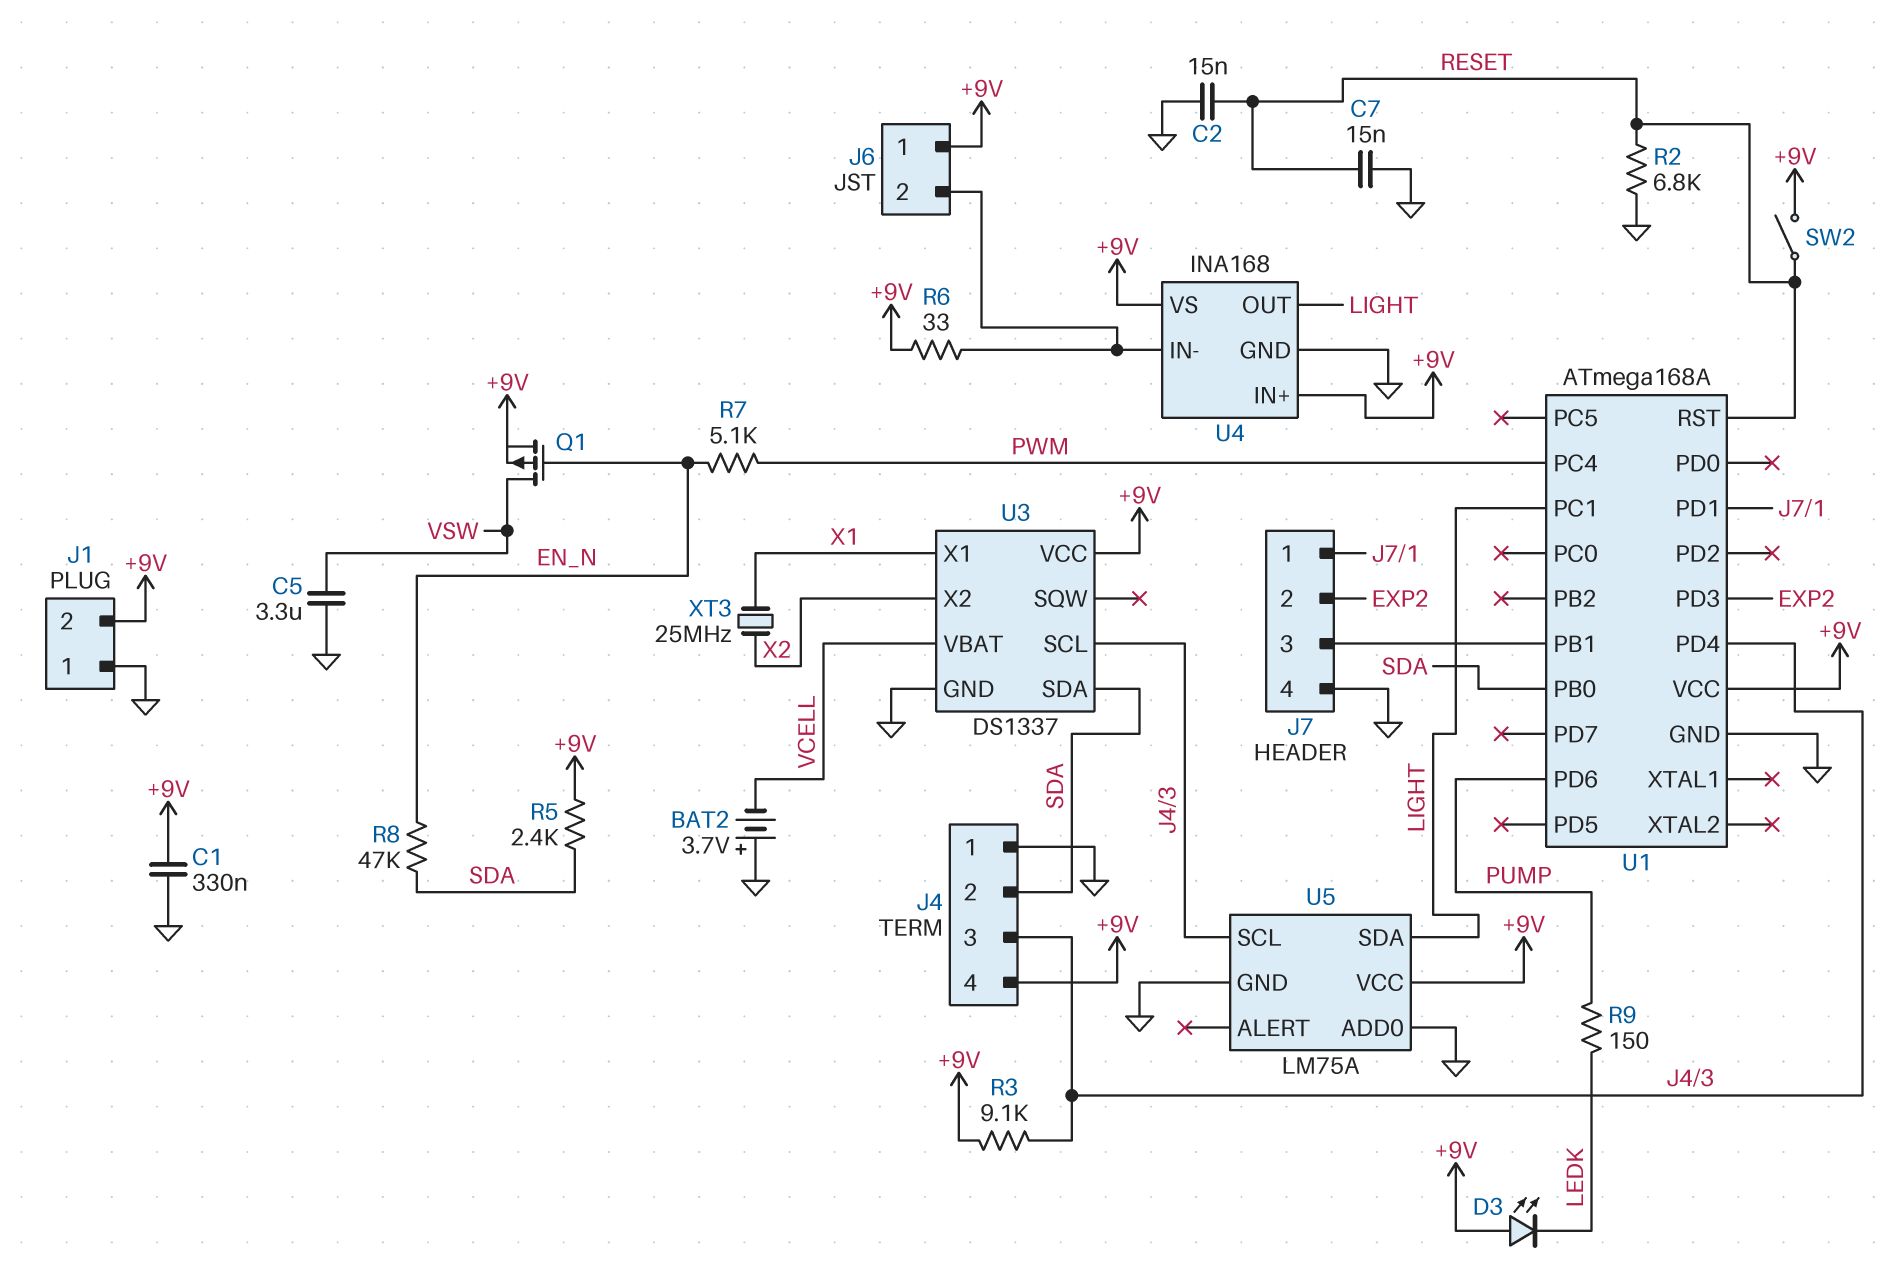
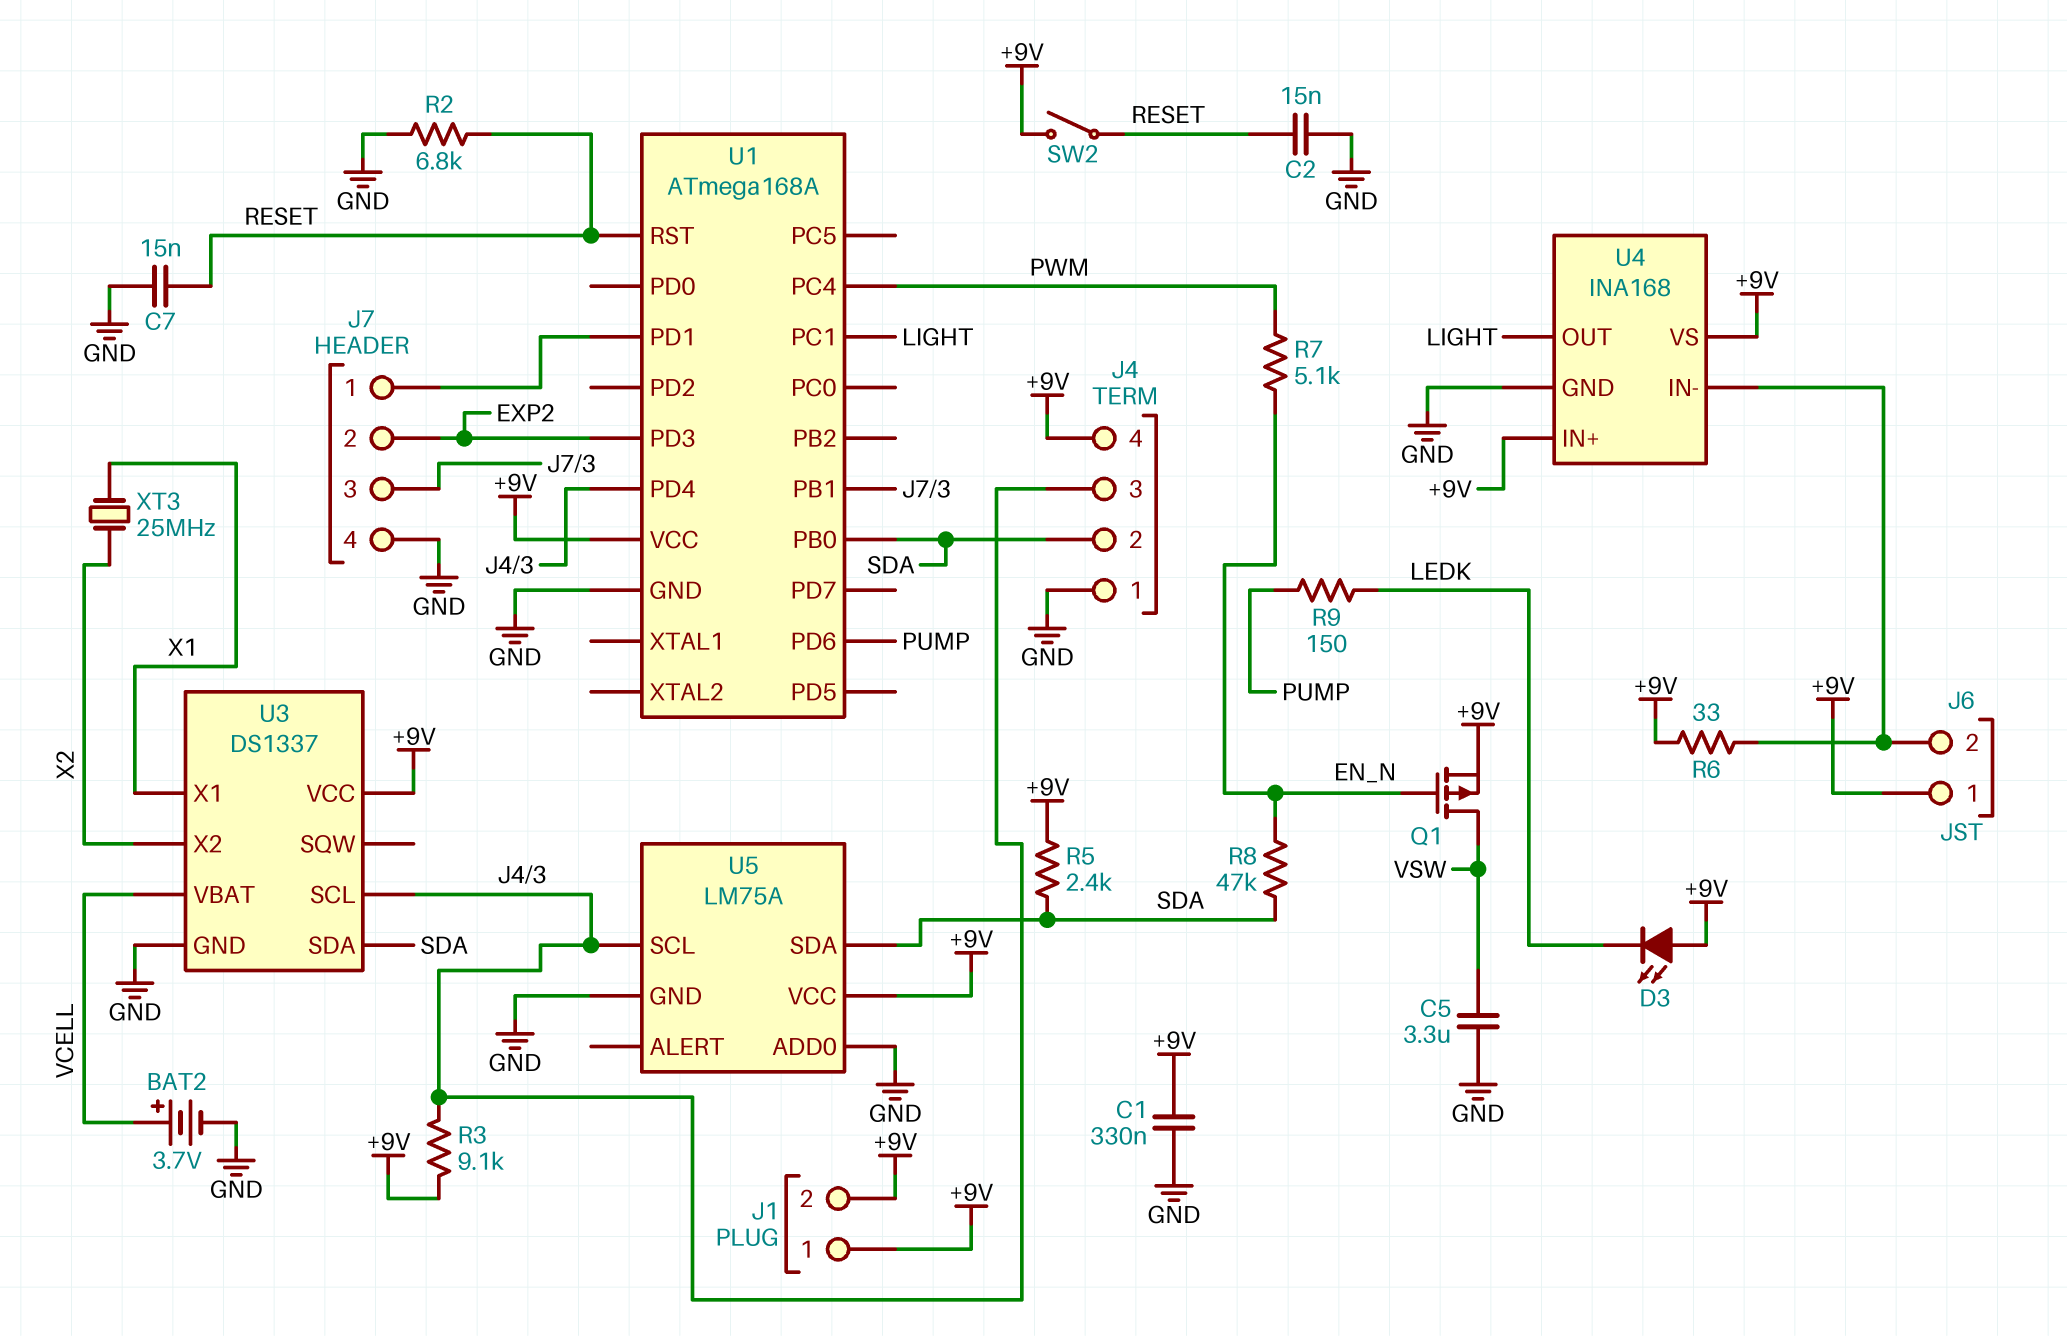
BAT2: 3.7V (plus GND, minus VCELL) -> 3.7V (plus VCELL, minus GND)
J1 pin 1: GND -> +9V
U5 pin SDA: LIGHT -> SDA

